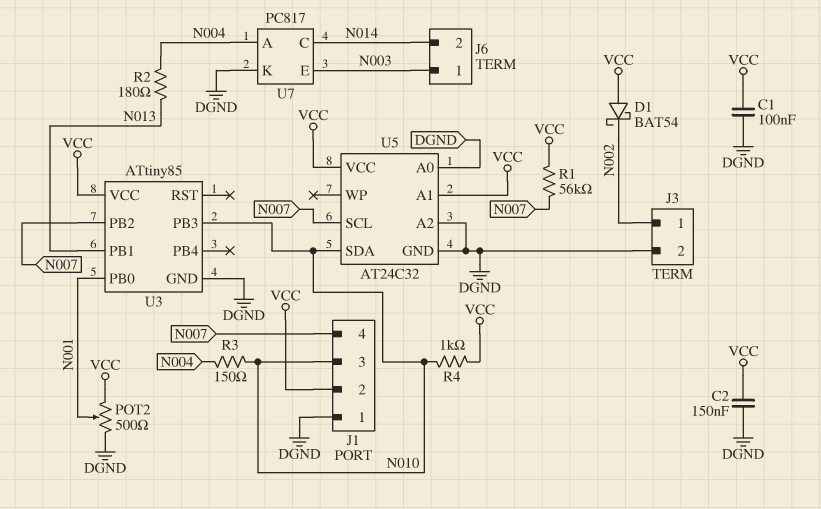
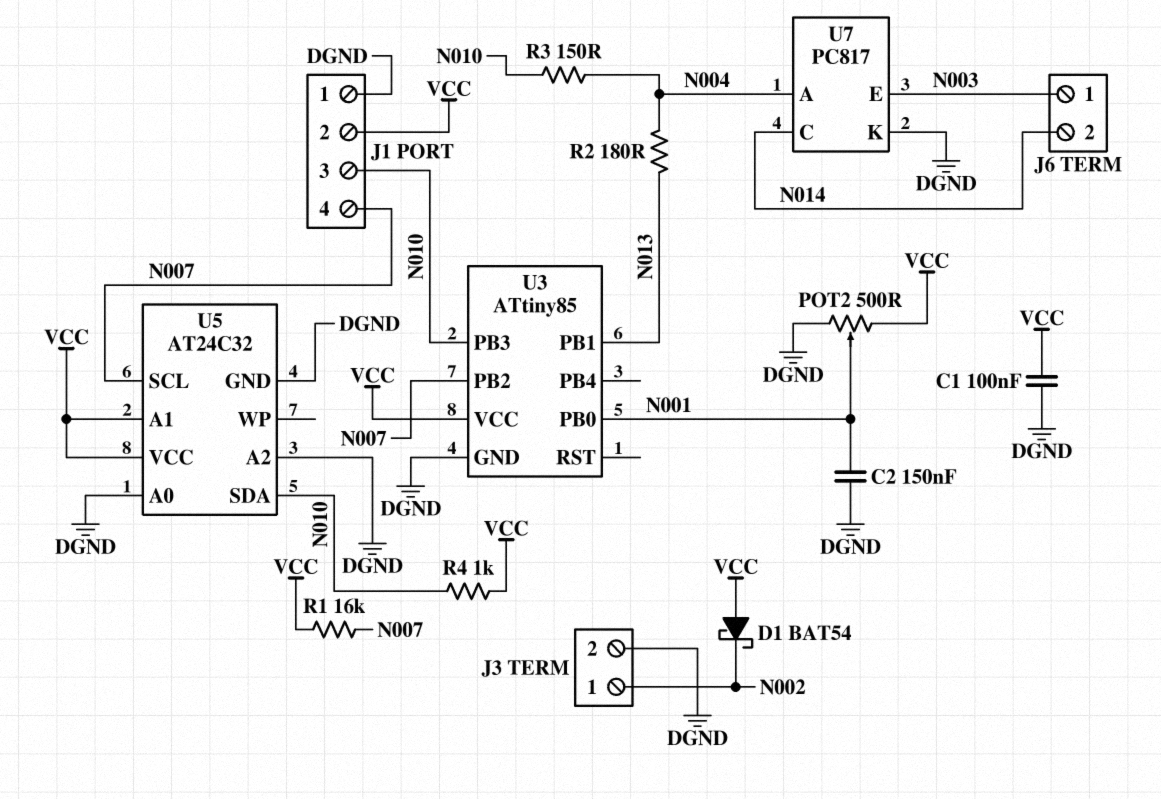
C2: 150nF (DGND, VCC) -> 150nF (DGND, N001)
R1: 56k (N007, VCC) -> 16k (N007, VCC)

